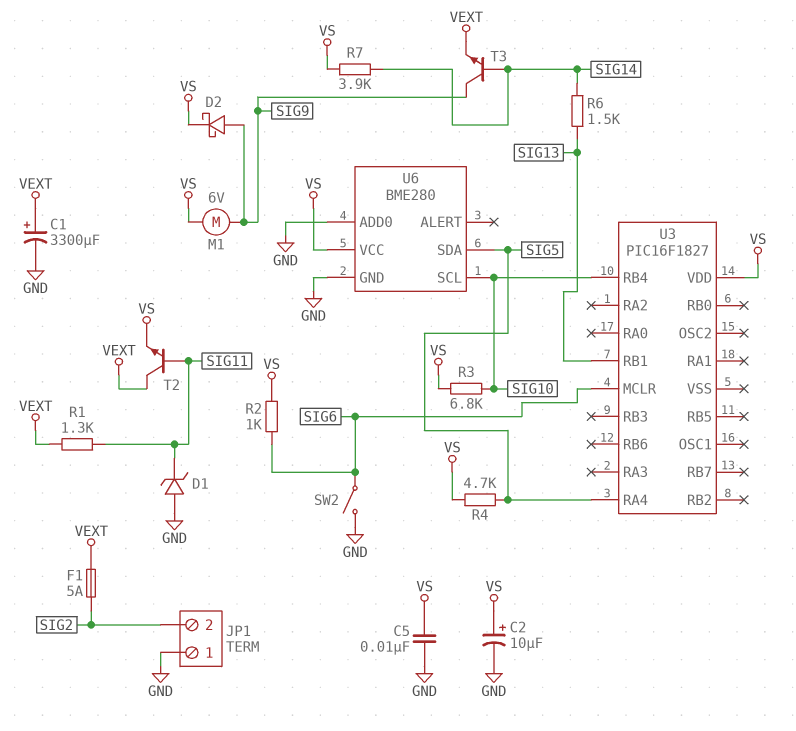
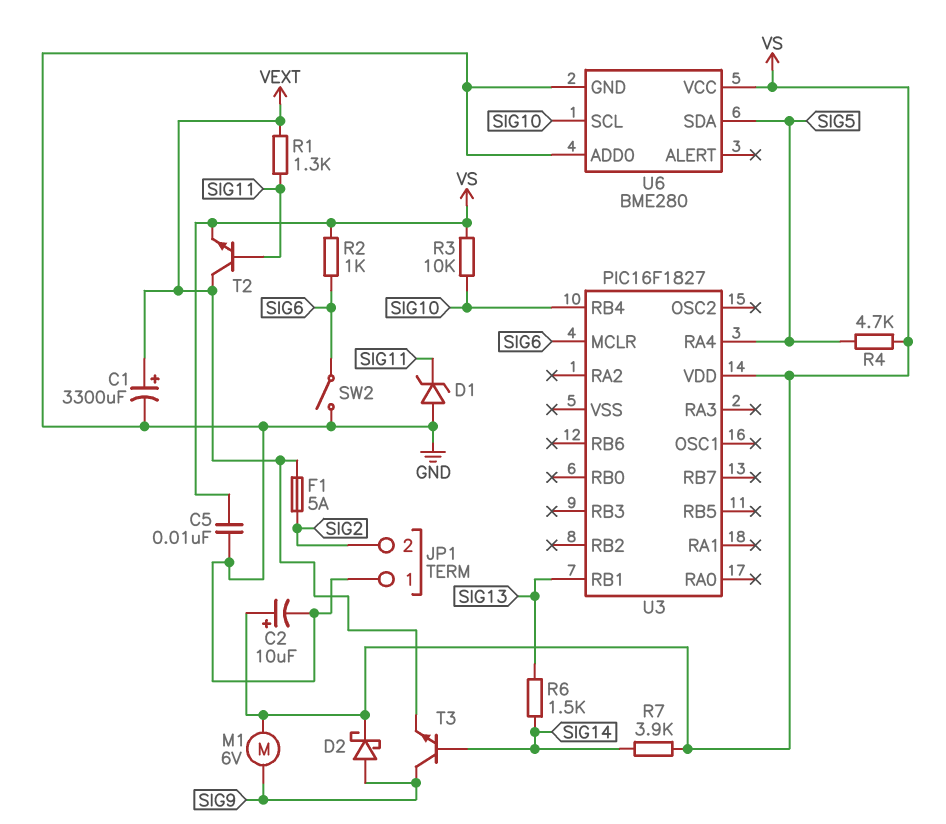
R3: 6.8k (SIG10, VS) -> 10k (SIG10, VS)

